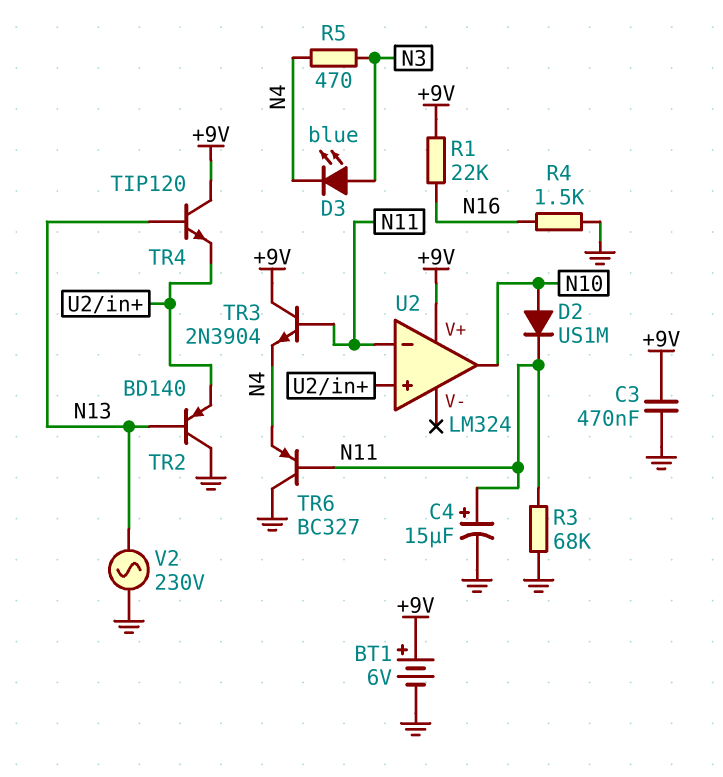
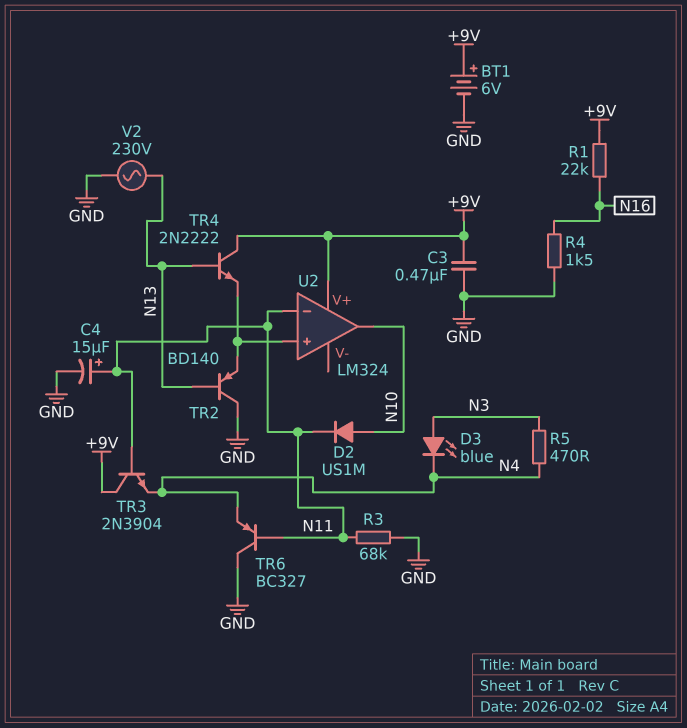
TR4: NPN TIP120 (B N13, C +9V, E U2/in+) -> NPN 2N2222 (B N13, C +9V, E U2/in+)

